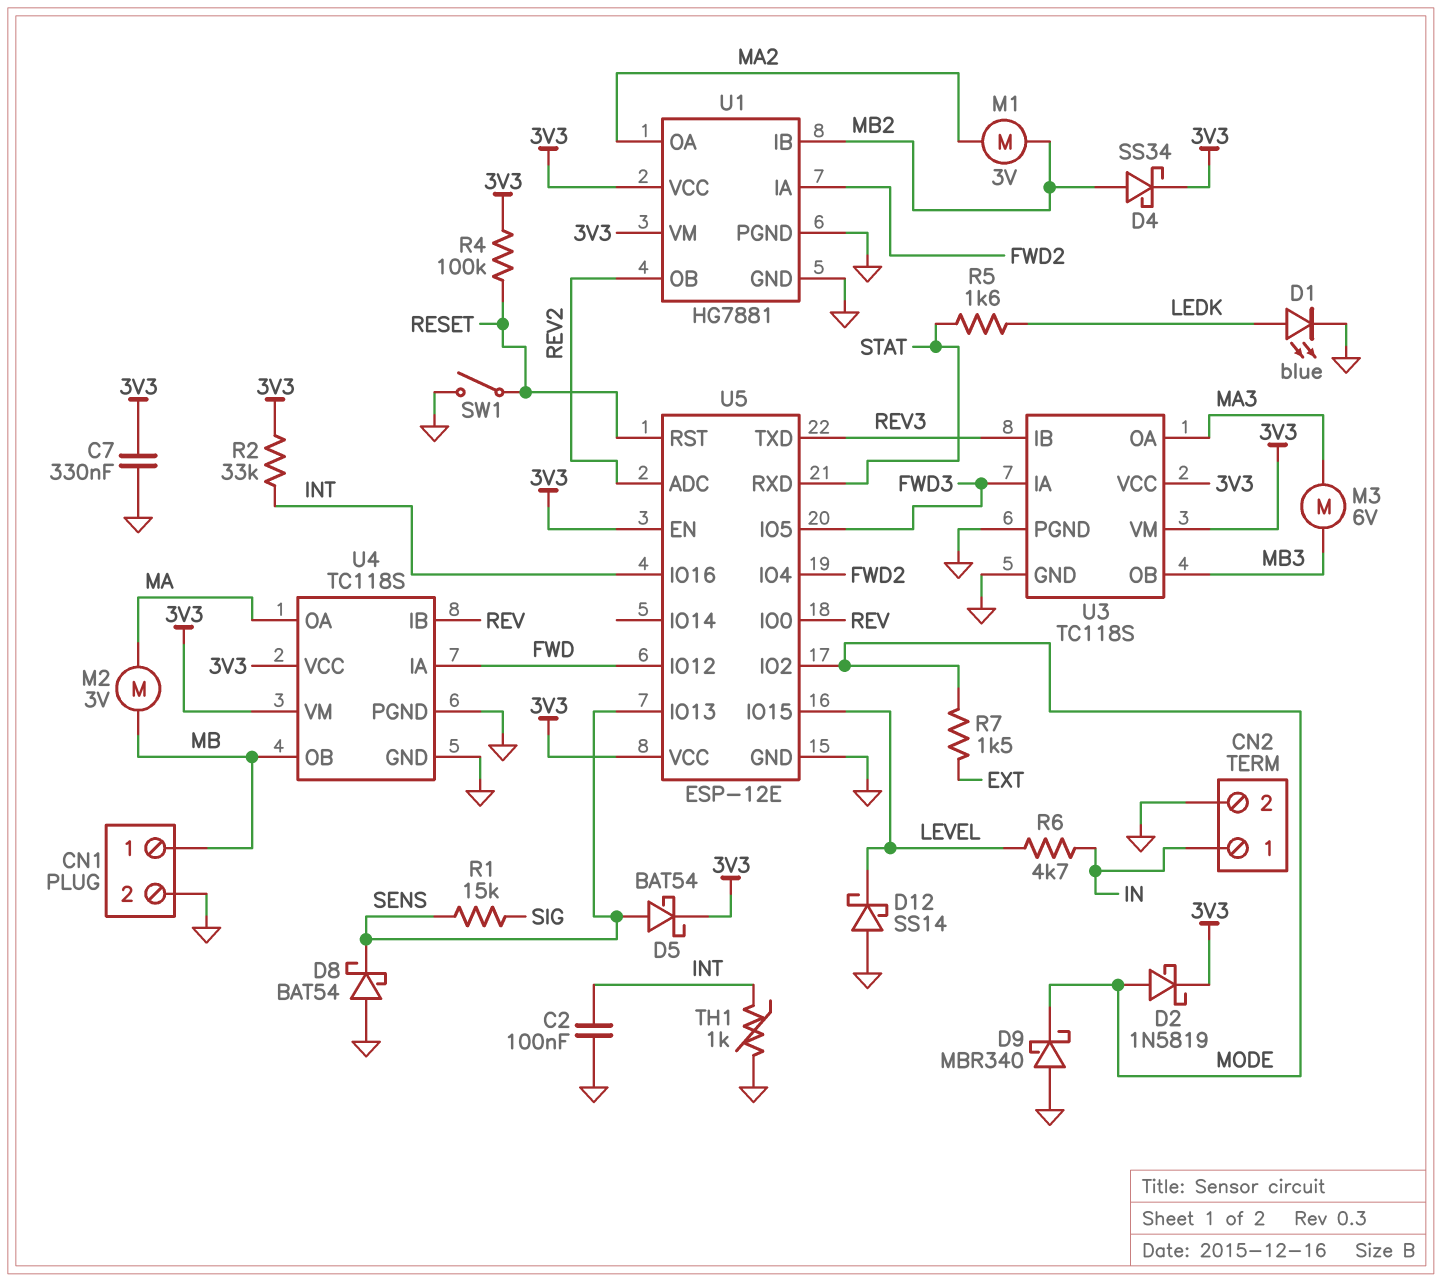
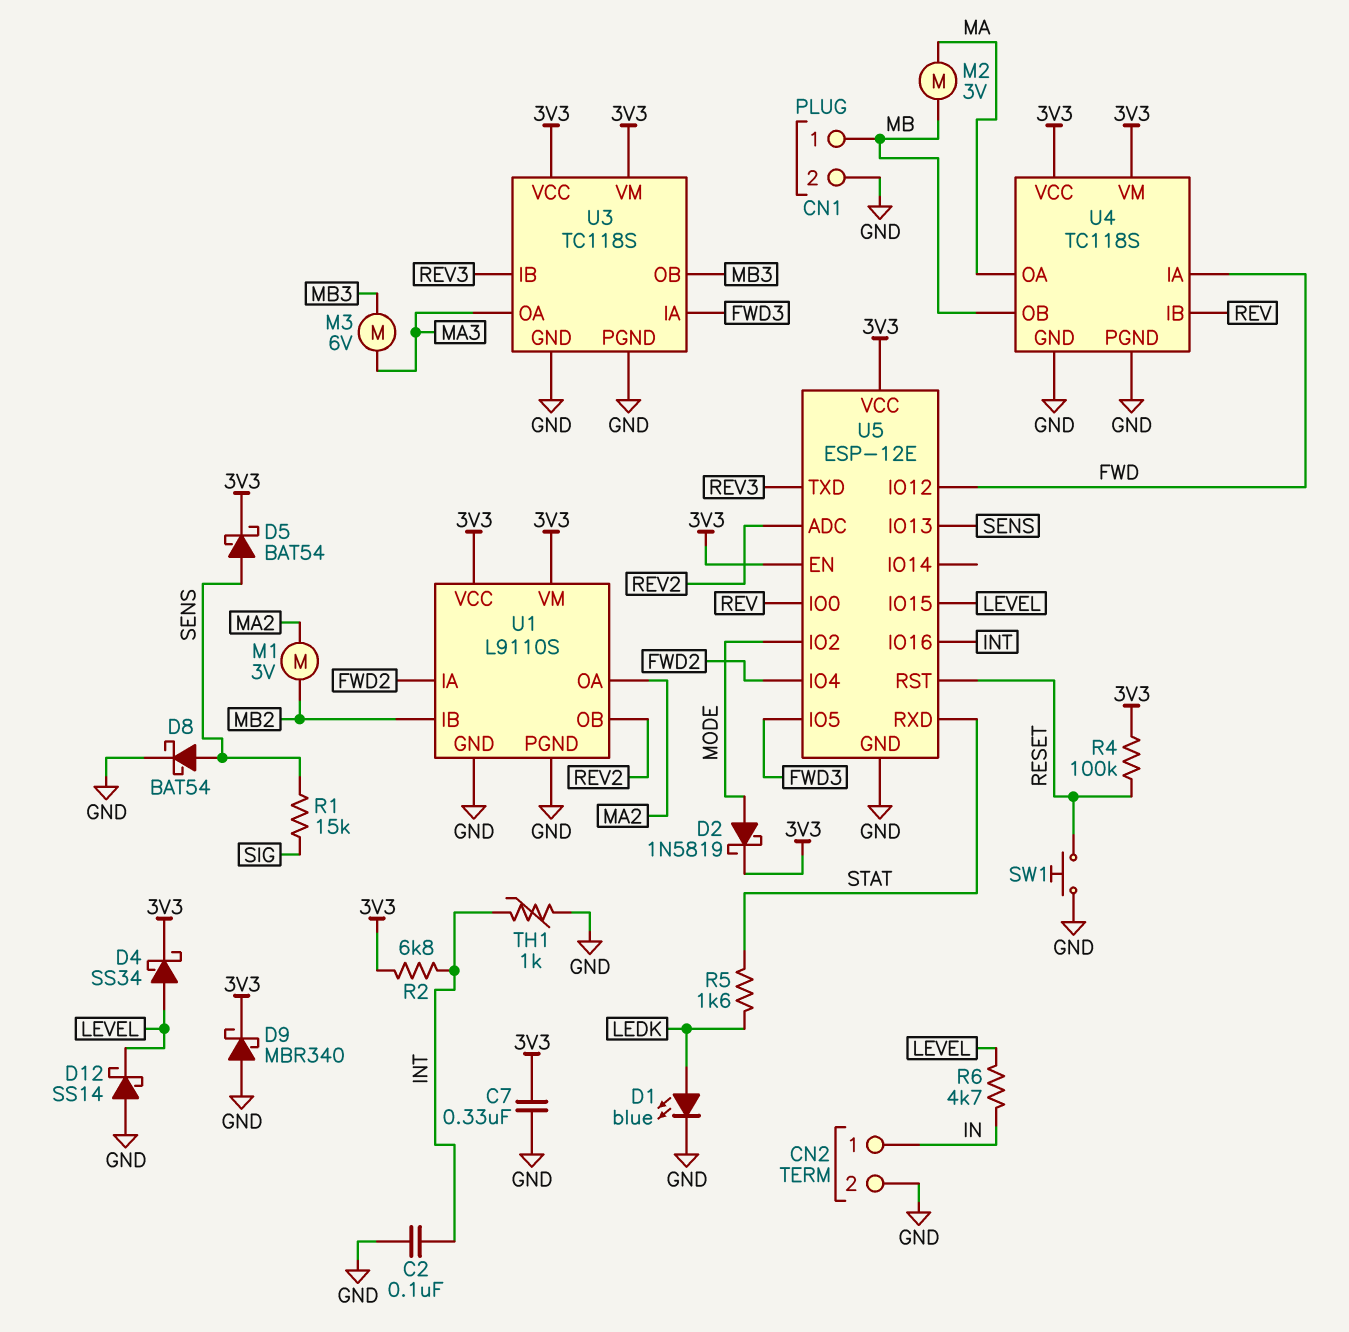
D4: schottky SS34 (A MB2, K 3V3) -> schottky SS34 (A LEVEL, K 3V3)
D8: schottky BAT54 (A GND, K SENS) -> schottky BAT54 (A SENS, K GND)
D9: schottky MBR340 (A GND, K MODE) -> schottky MBR340 (A GND, K 3V3)
R2: 33k (3V3, INT) -> 6.8k (3V3, INT)
R7: 1.5k (EXT, MODE) -> none
SW1: switch (GND, RESET) -> button (GND, RESET)
U1: HG7881 -> L9110S

